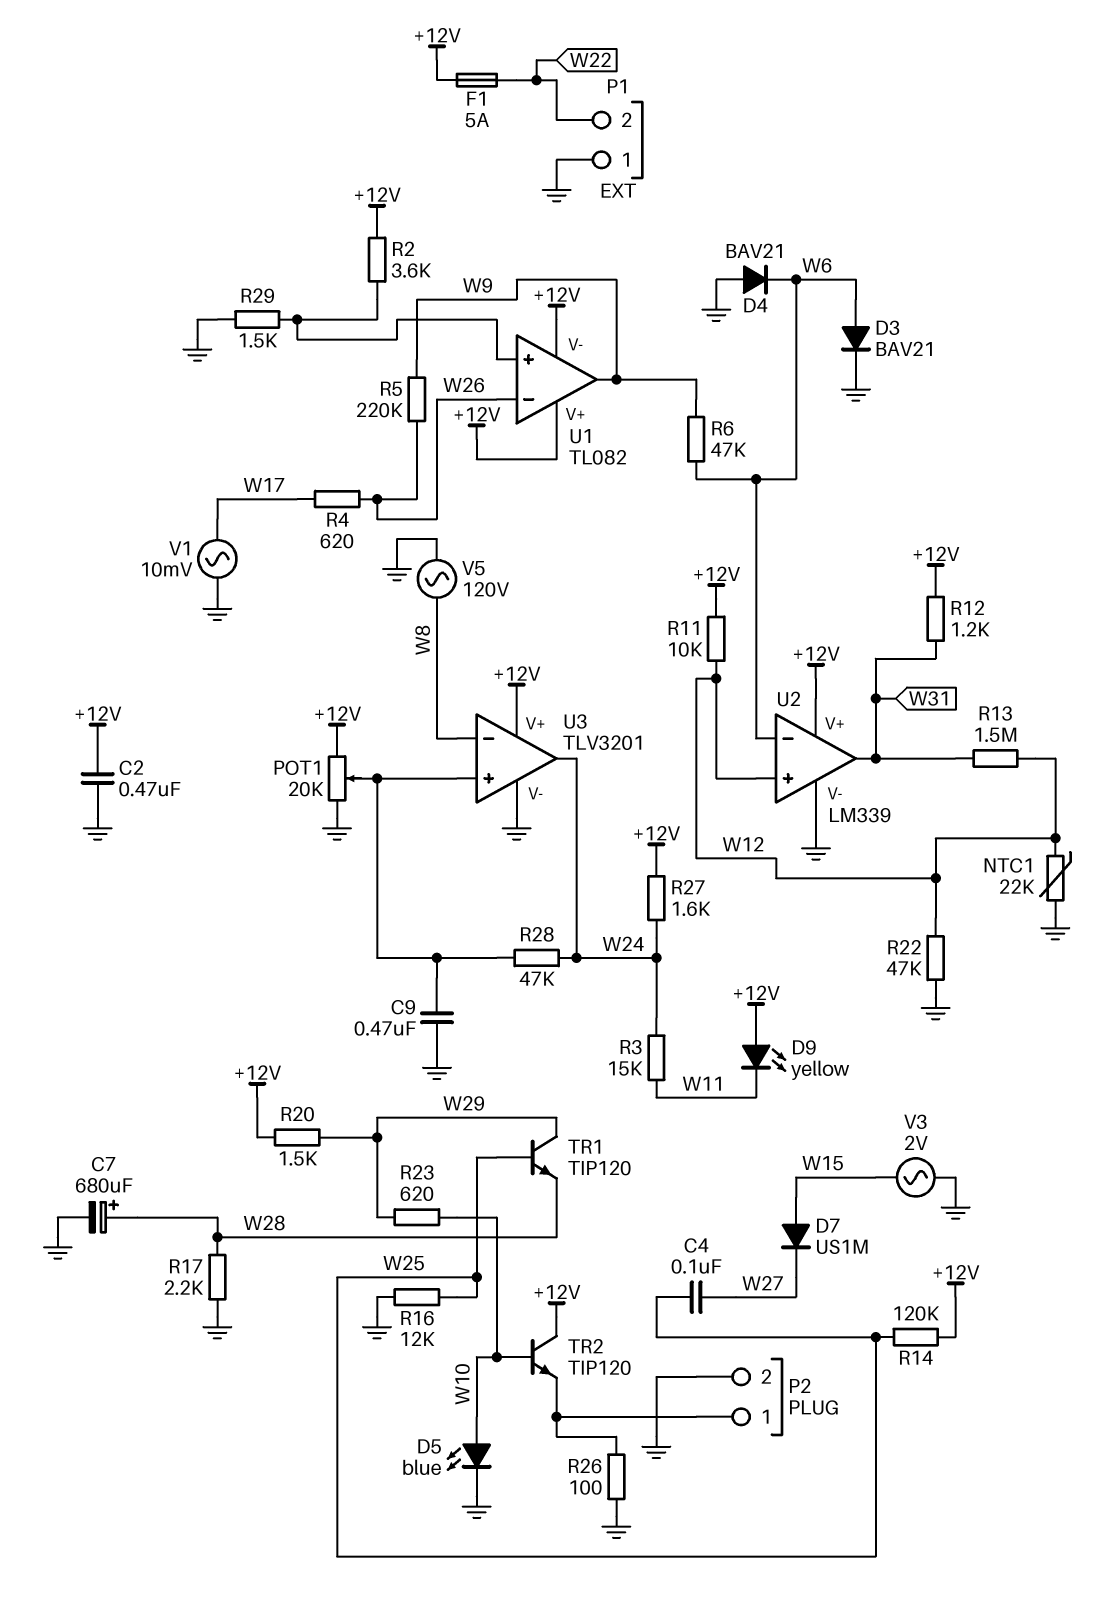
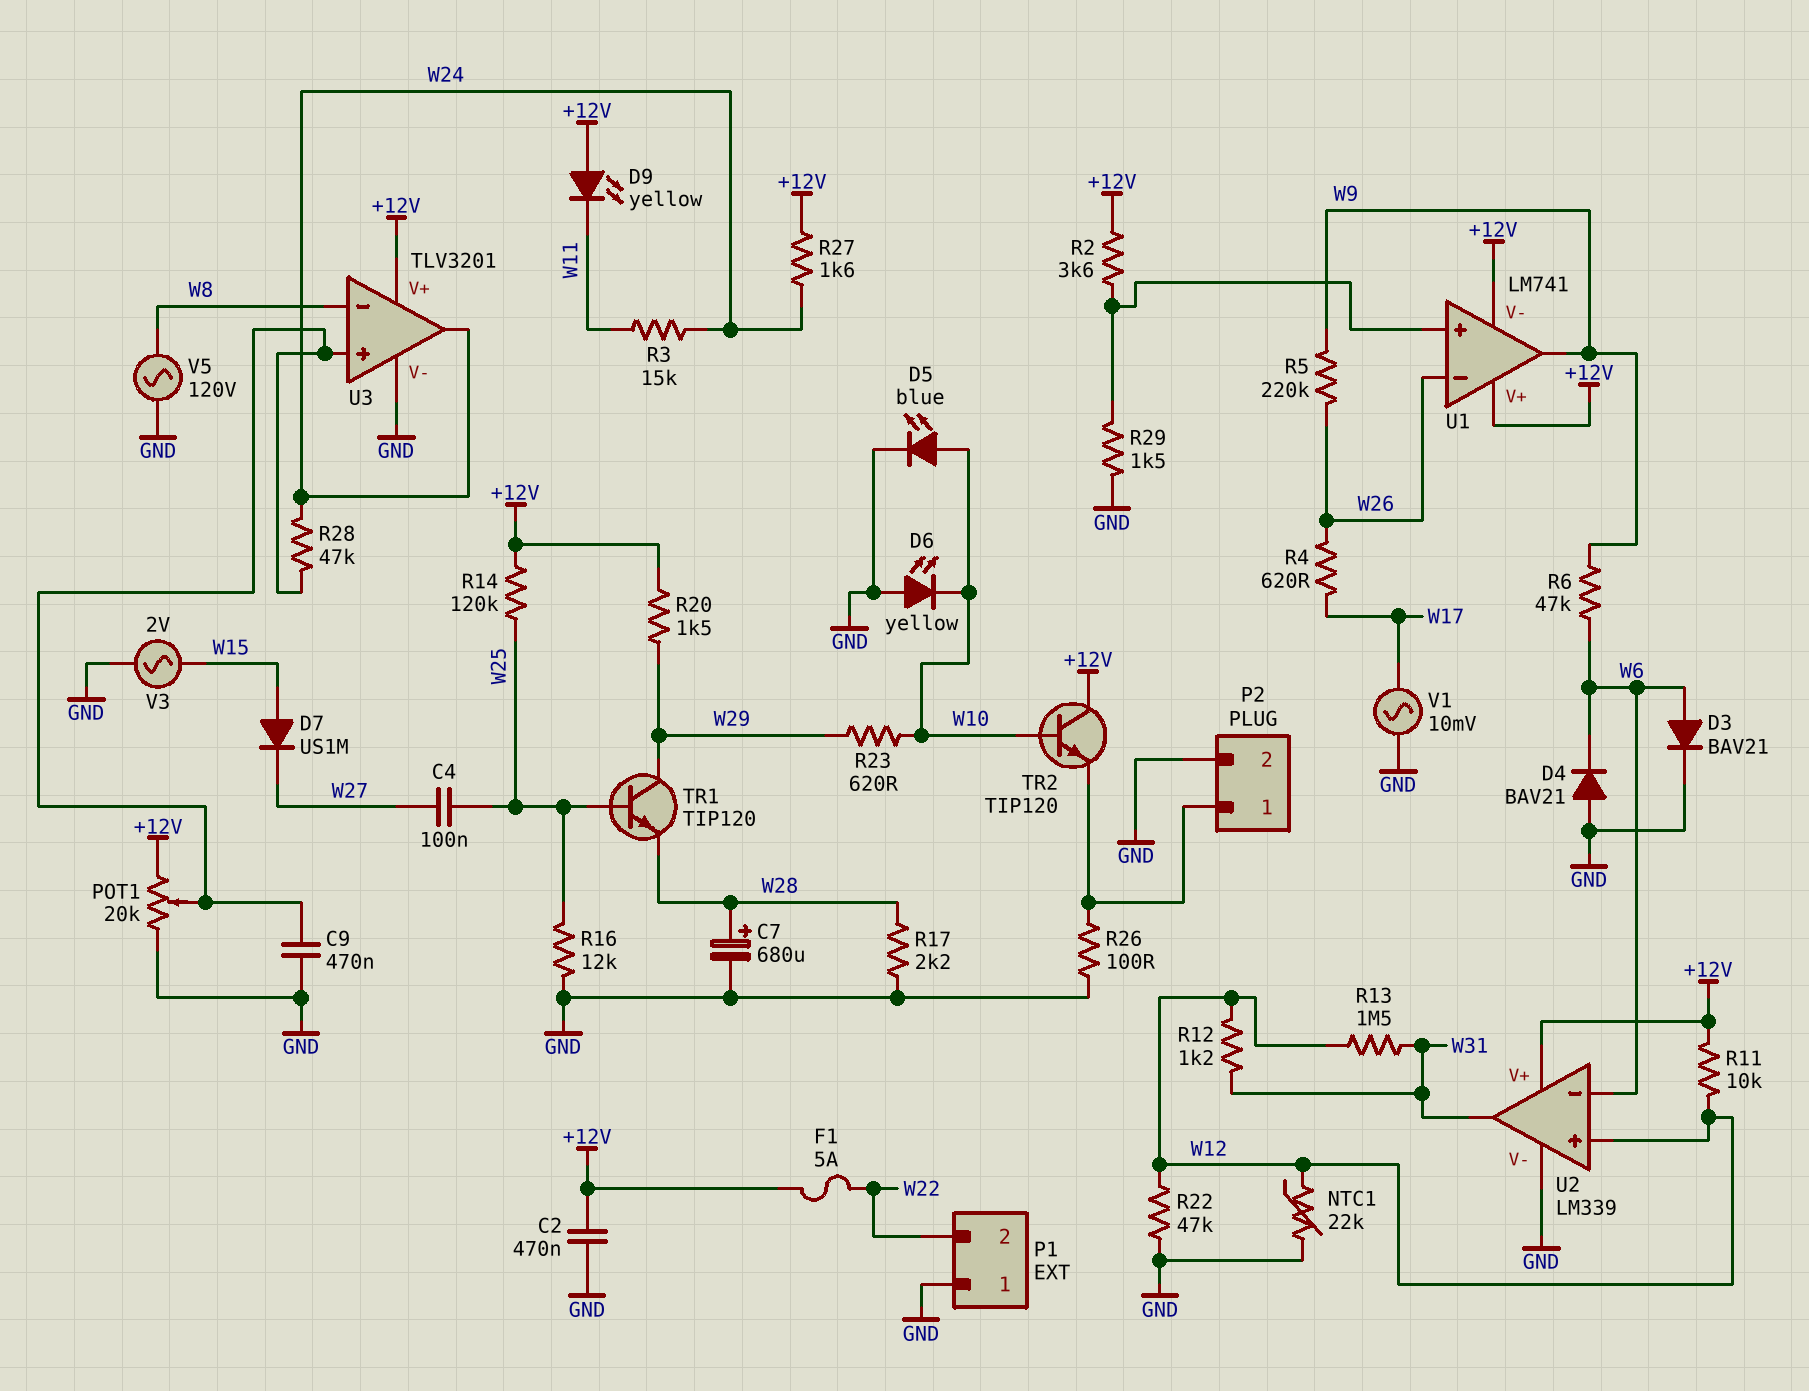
D6: none -> LED yellow (A GND, K W10)
R12: 1.2k (+12V, W31) -> 1.2k (W12, W31)
U1: TL082 -> LM741

